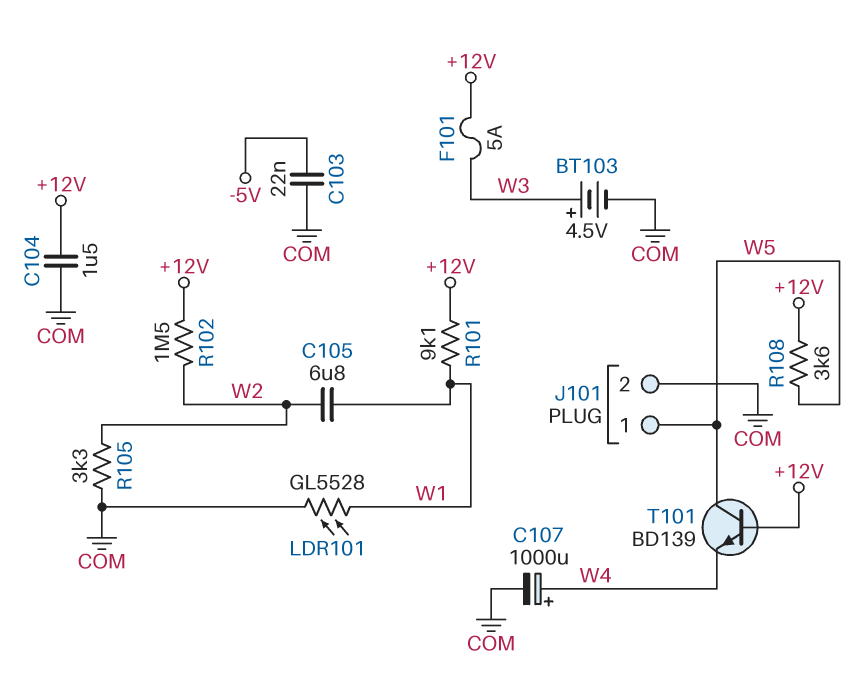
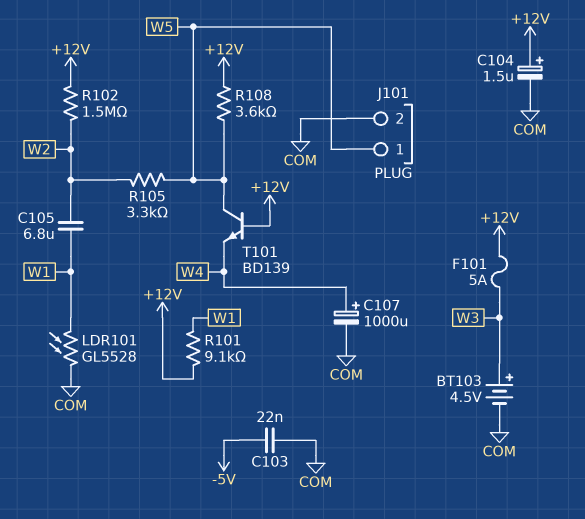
C104: 1.5uF (+12V, COM) -> 1.5uF (plus +12V, minus COM)
R105: 3.3k (COM, W2) -> 3.3k (W2, W5)

